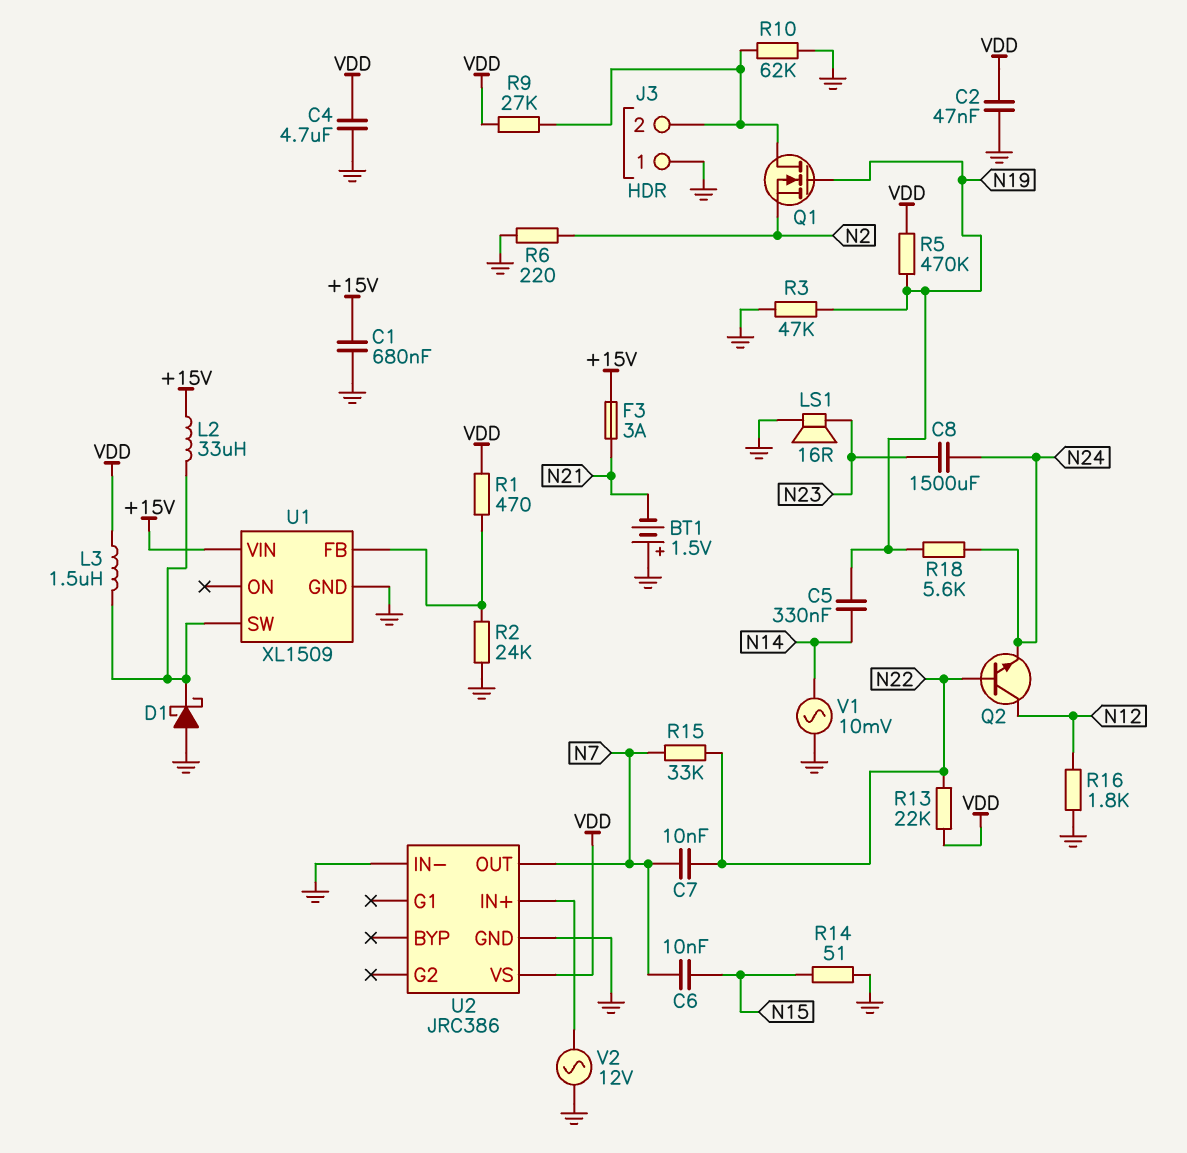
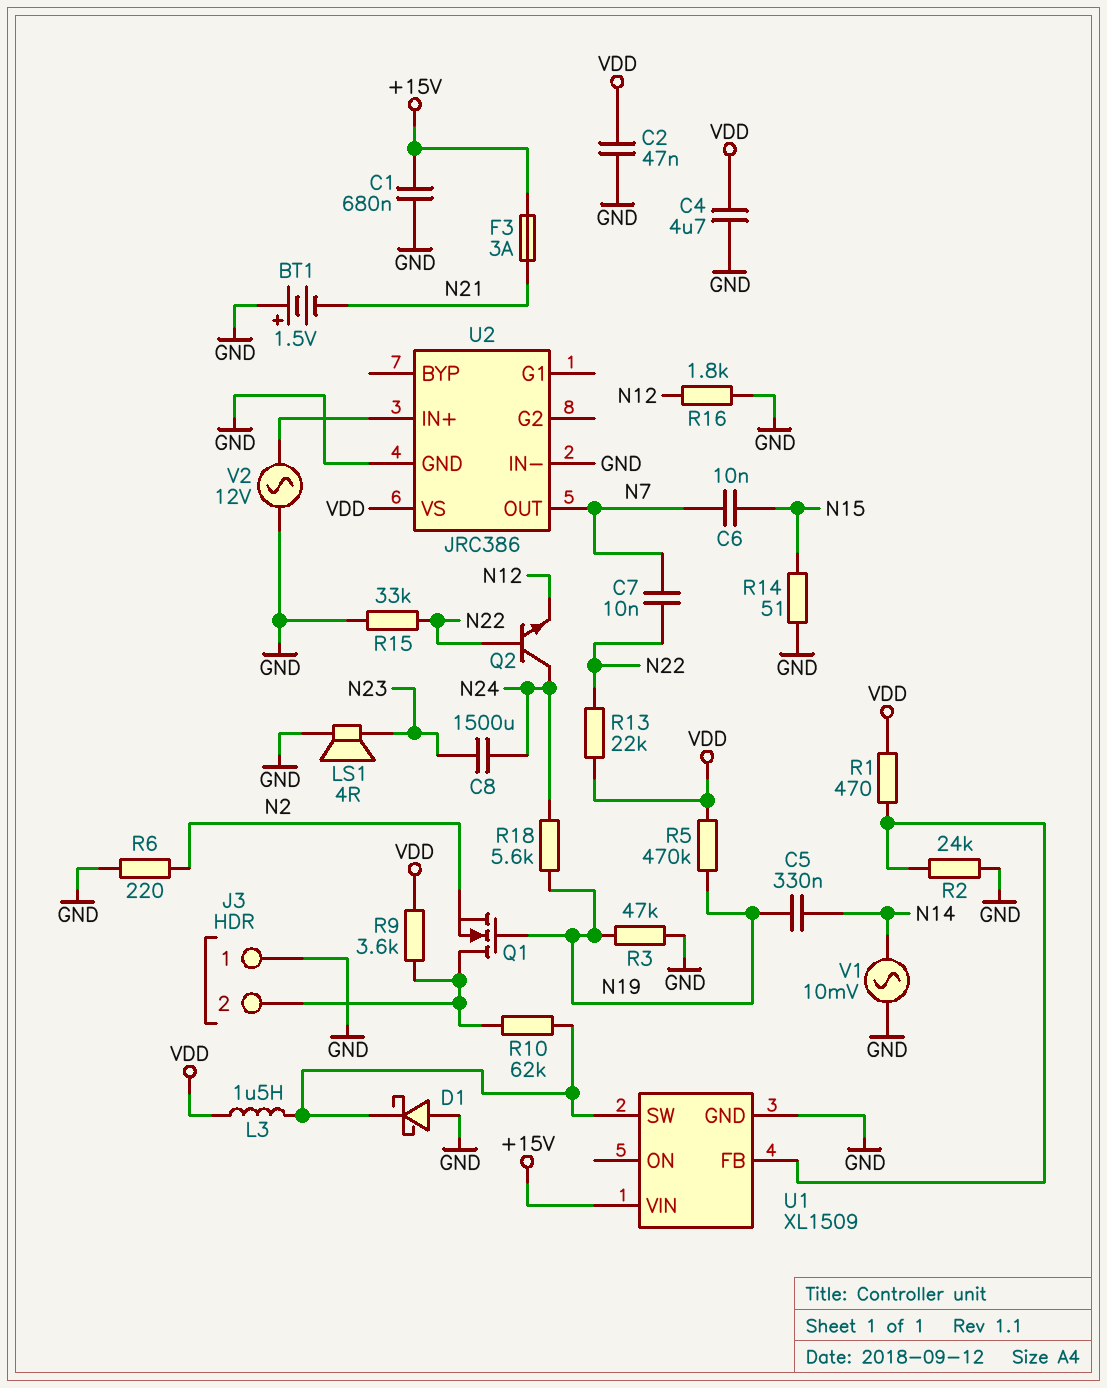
L2: 33uH (+15V, U1/SW) -> none
LS1: speaker 16R (GND, N23) -> speaker 4R (GND, N23)
Q2: NPN (B N22, C N12, E N24) -> NPN (B N22, C N24, E N12)
R9: 27k (J3/2, VDD) -> 3.6k (J3/2, VDD)
R10: 62k (GND, J3/2) -> 62k (J3/2, U1/SW)
R15: 33k (N7, N22) -> 33k (GND, N22)

